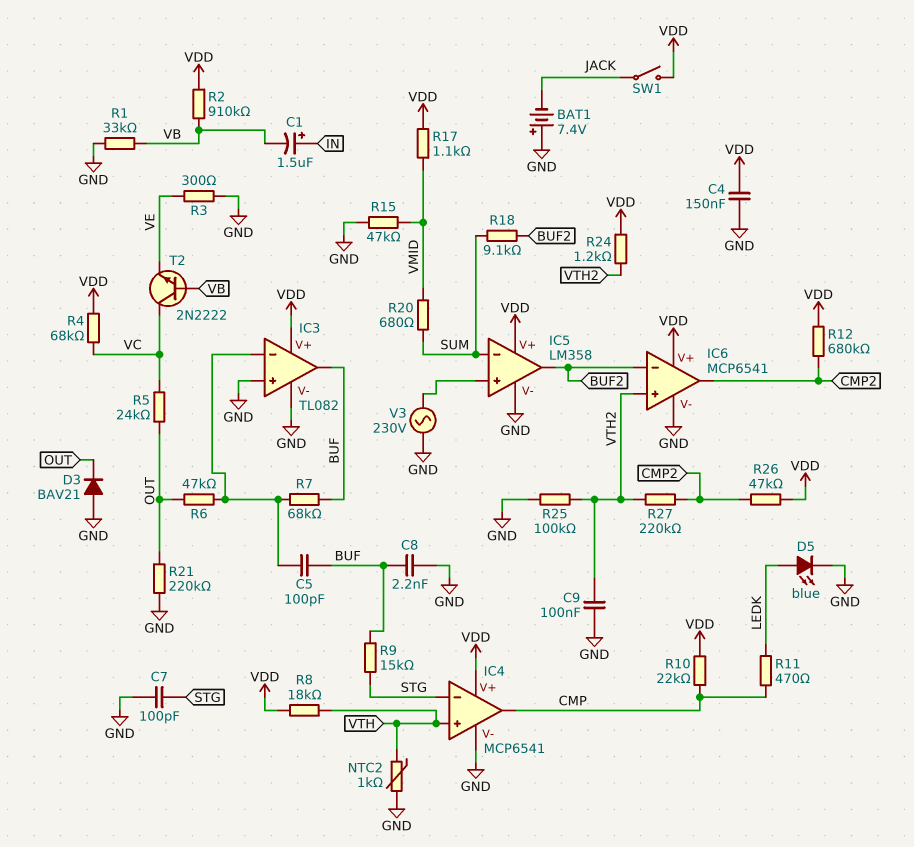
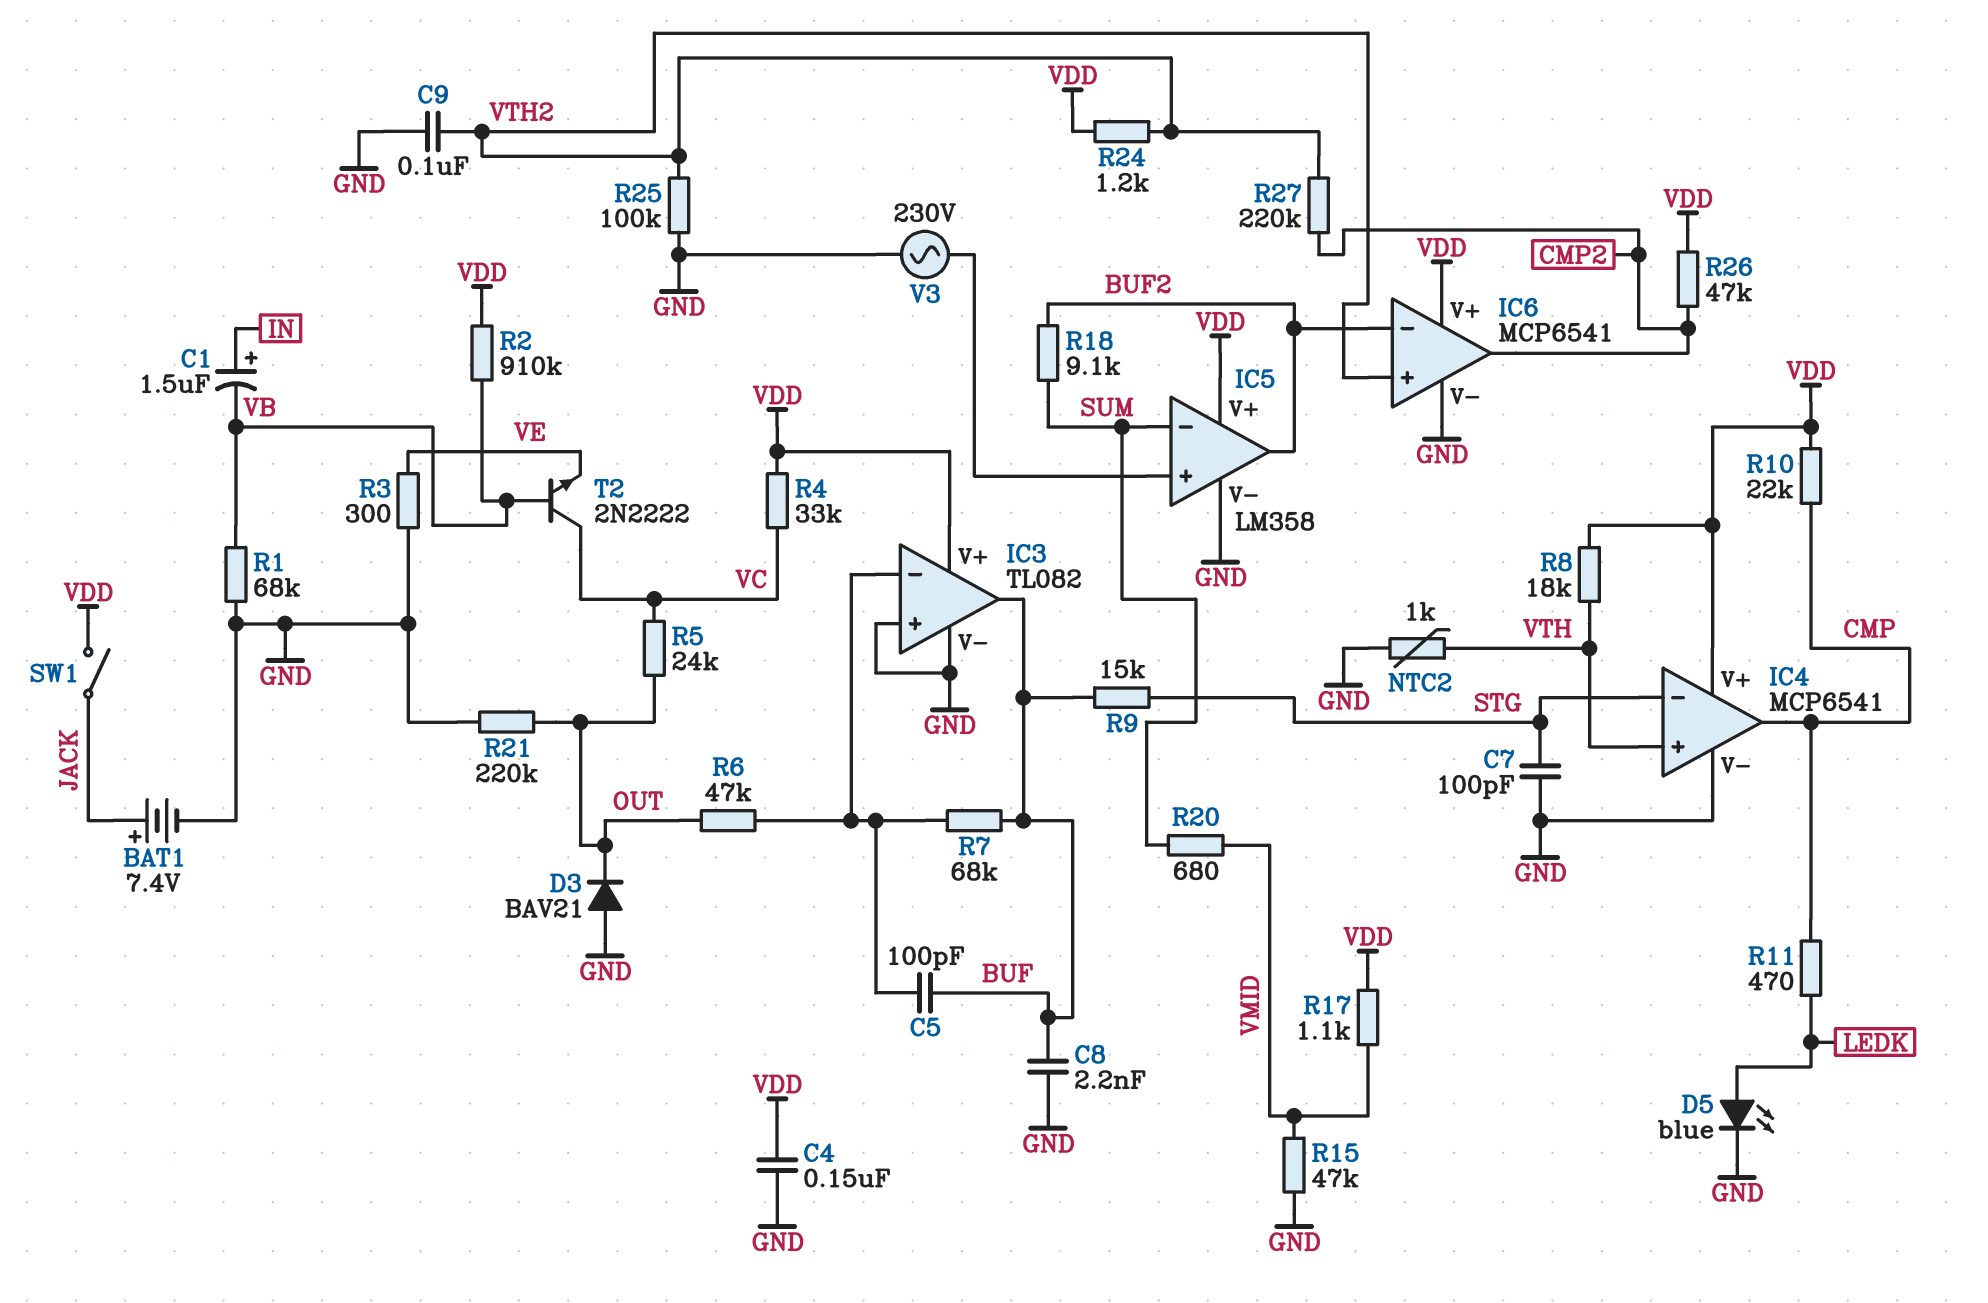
BAT1: 7.4V (plus GND, minus JACK) -> 7.4V (plus JACK, minus GND)
R1: 33k (GND, VB) -> 68k (GND, VB)
R4: 68k (VC, VDD) -> 33k (VC, VDD)
R12: 680k (CMP2, VDD) -> none

